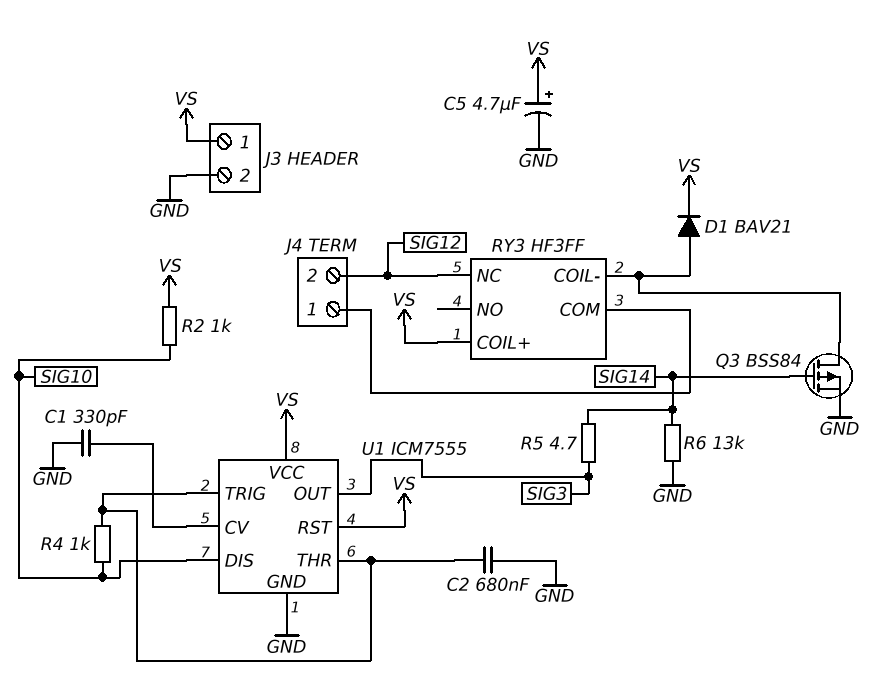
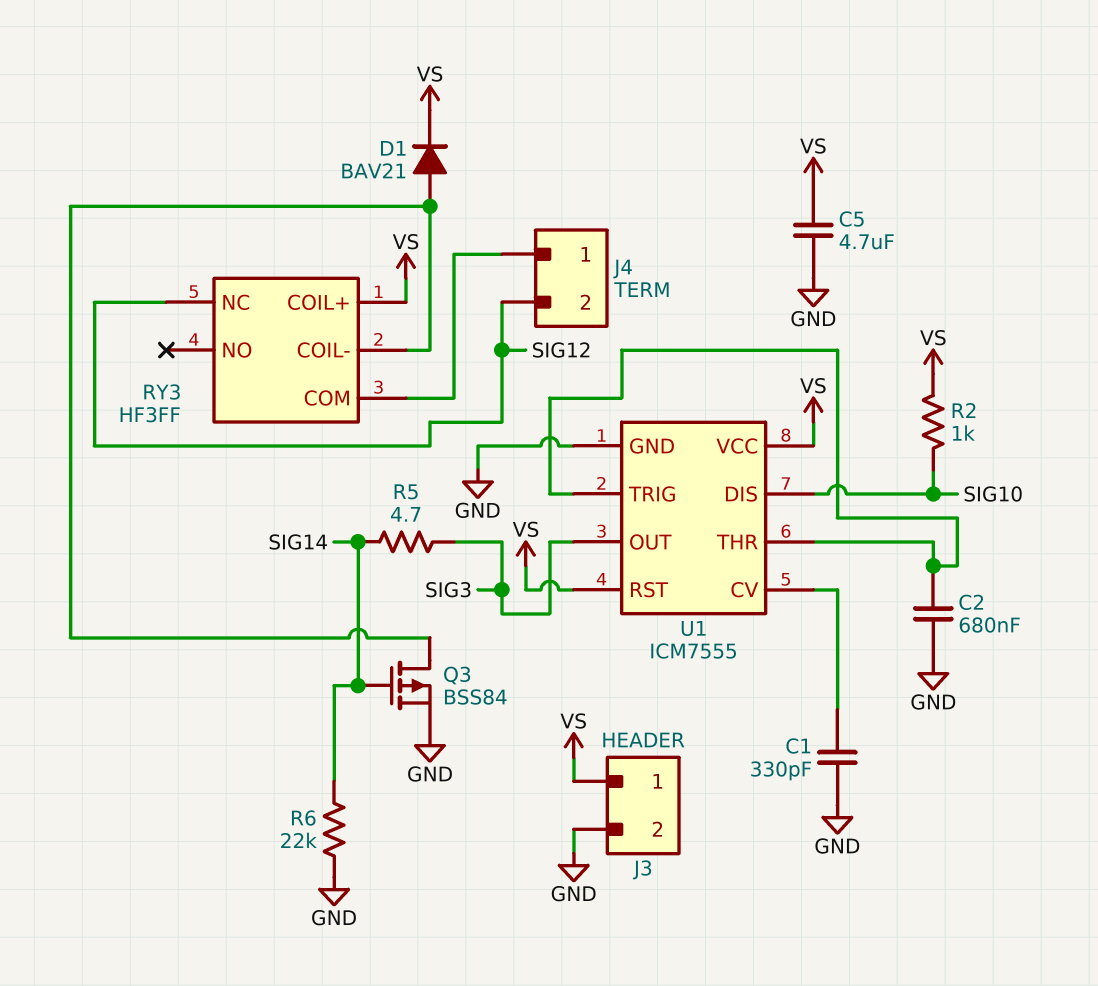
C5: 4.7uF (plus VS, minus GND) -> 4.7uF (GND, VS)
R4: 1k (SIG10, U1/THR) -> none
R6: 13k (GND, SIG14) -> 22k (GND, SIG14)

